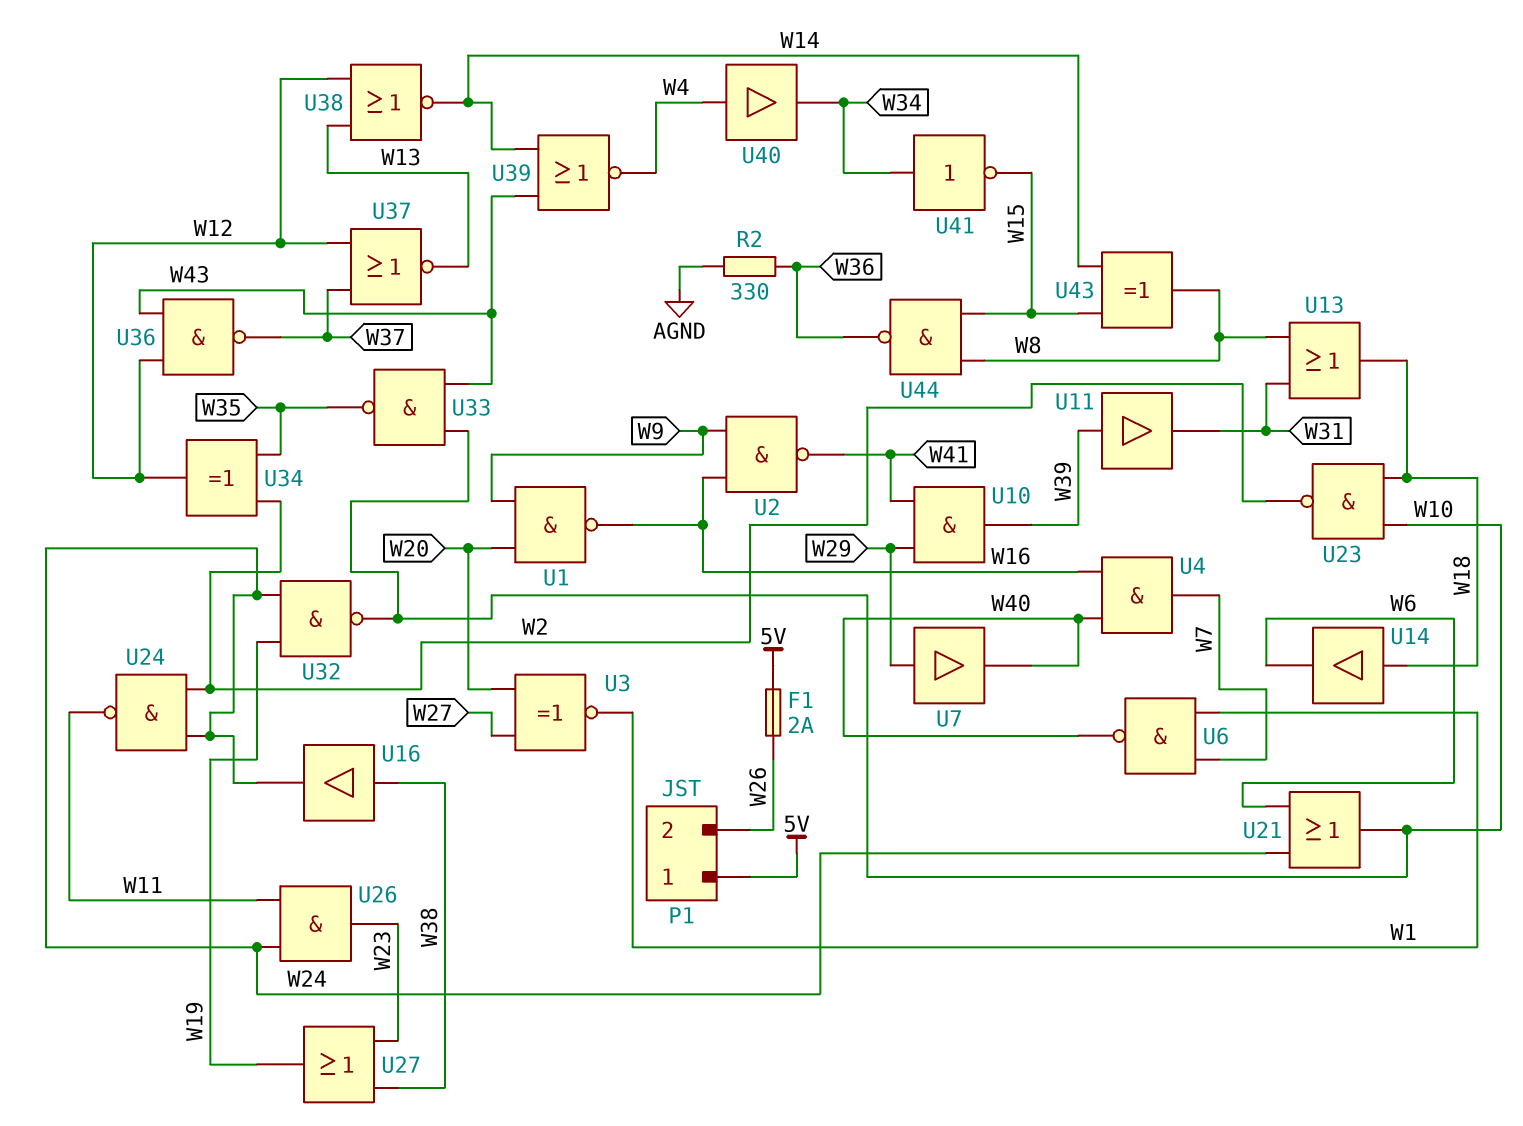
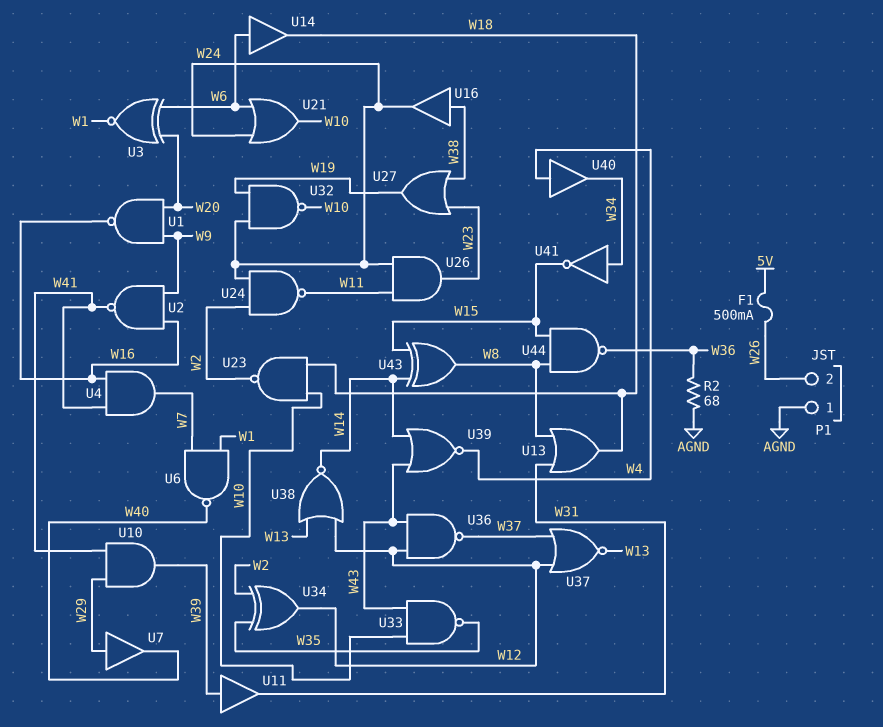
F1: 2A (5V, W26) -> 500mA (5V, W26)
P1 pin 1: 5V -> AGND
R2: 330 (AGND, W36) -> 68 (AGND, W36)
U3: XNOR (in W20, in W27, out W1) -> XNOR (in W6, in W20, out W1)
U4: AND (in W16, in W40, out W7) -> AND (in W16, in W41, out W7)
U14: buffer (in W18, out W6) -> buffer (in W6, out W18)

